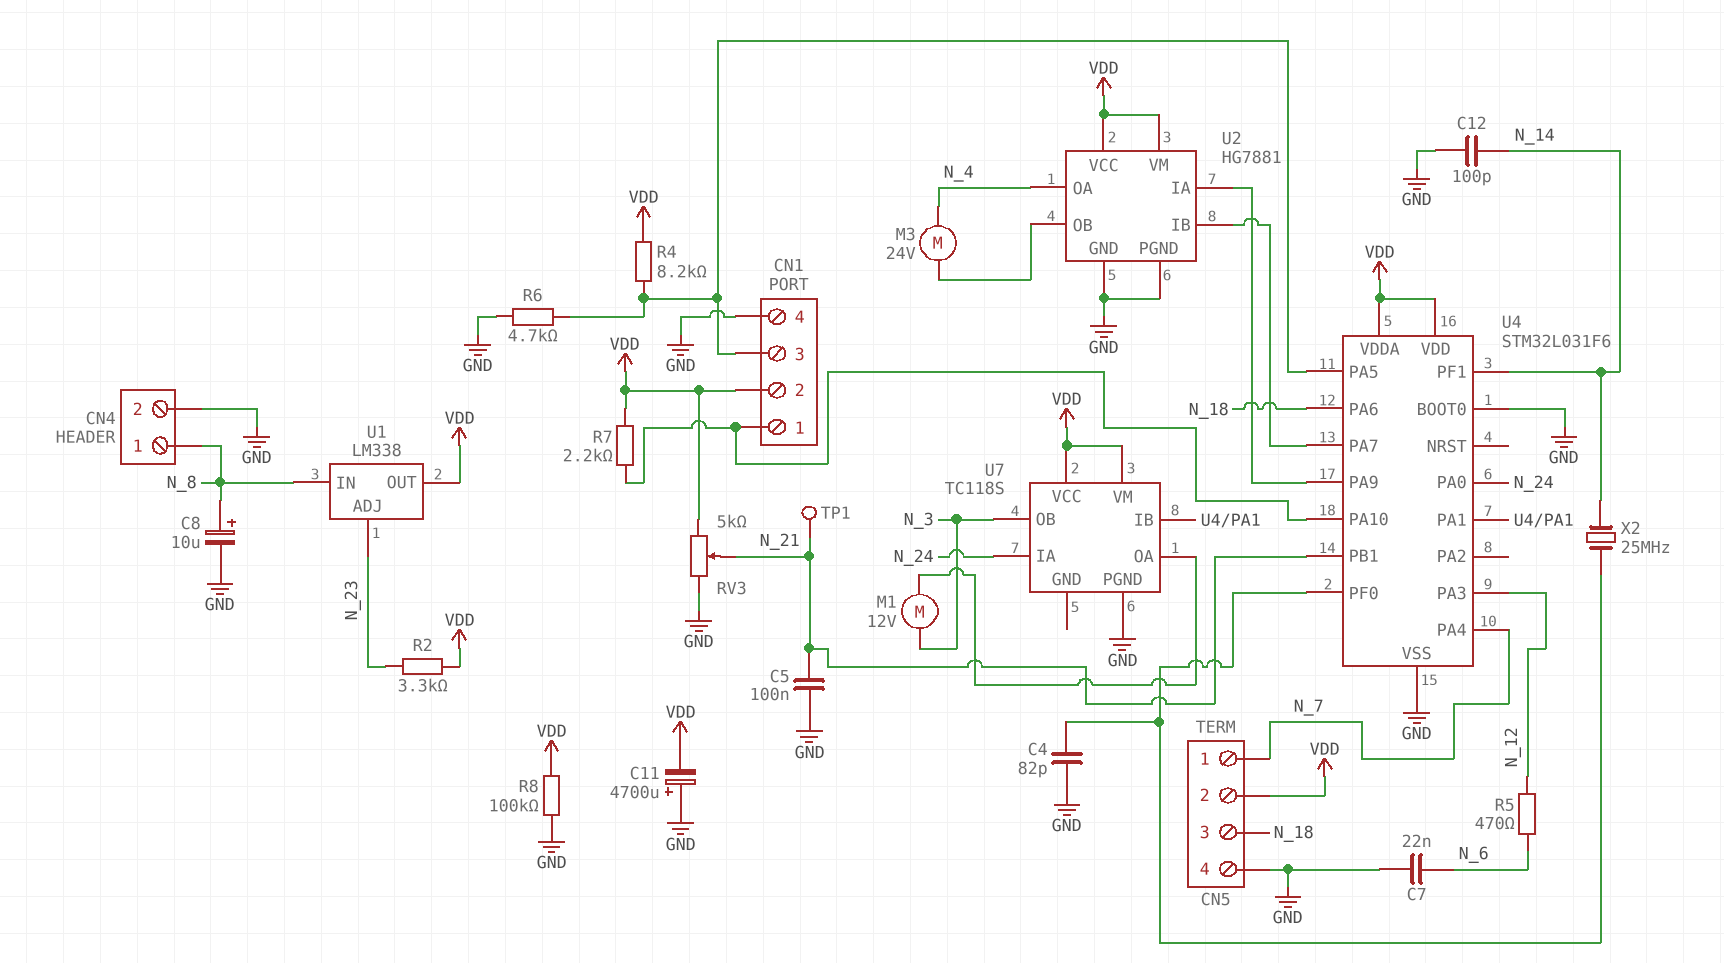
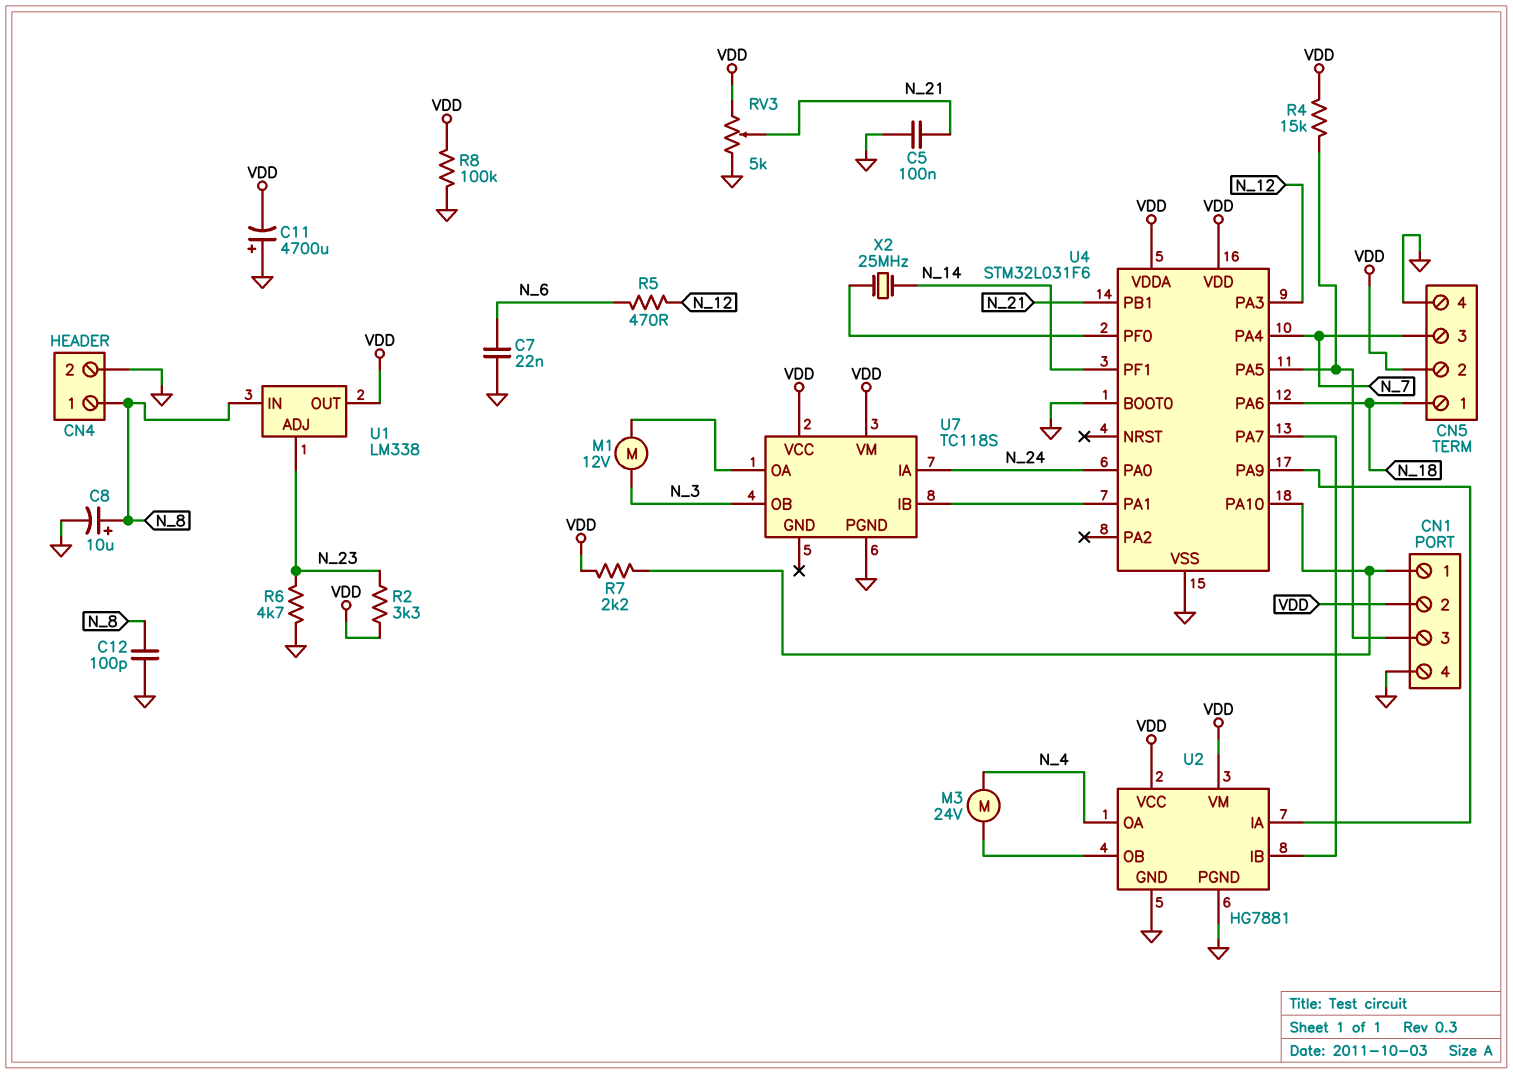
C4: 82pF (GND, U4/PF0) -> none
C12: 100pF (GND, N_14) -> 100pF (GND, N_8)
CN5 pin 1: N_7 -> N_18
CN5 pin 3: N_18 -> N_7
R4: 8.2k (CN1/3, VDD) -> 15k (CN1/3, VDD)
R6: 4.7k (CN1/3, GND) -> 4.7k (GND, N_23)
TP1: test point (N_21) -> none

